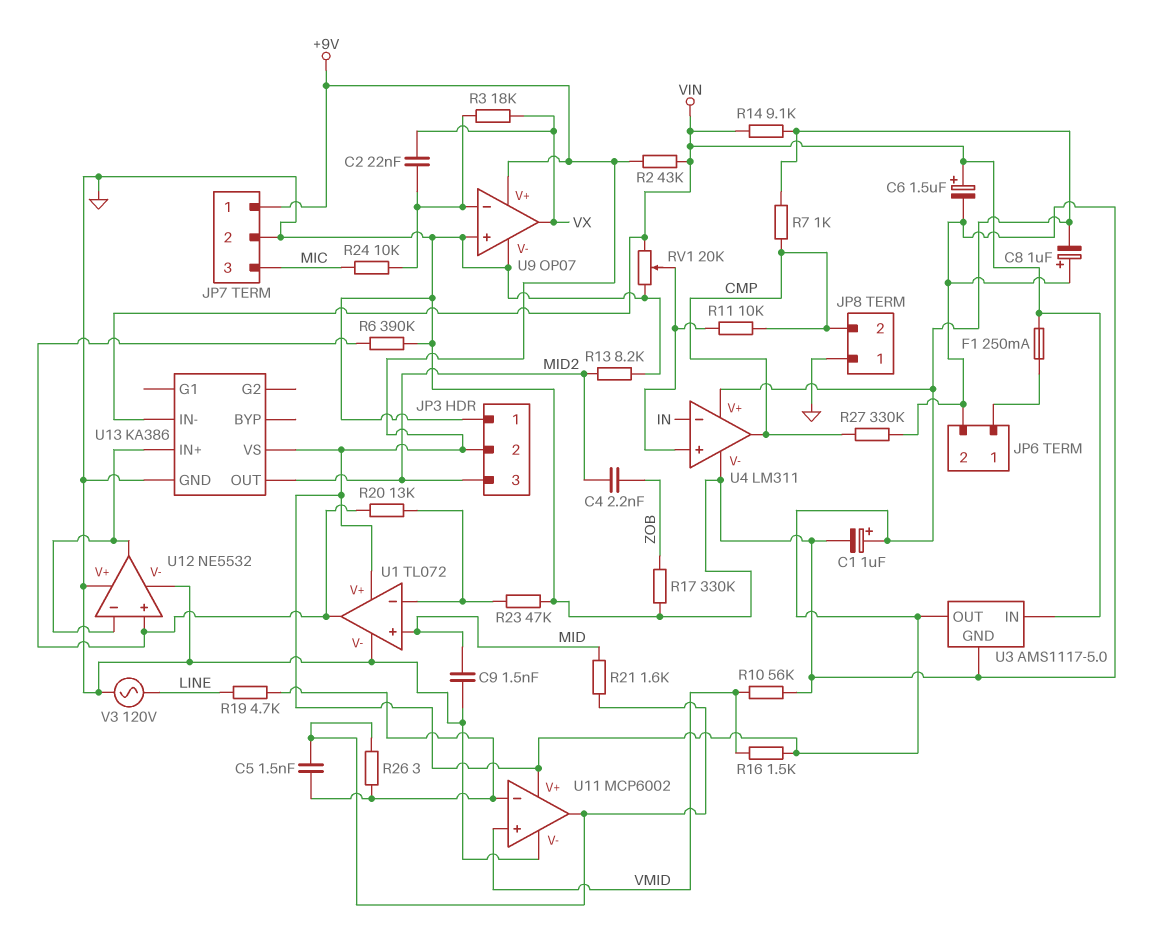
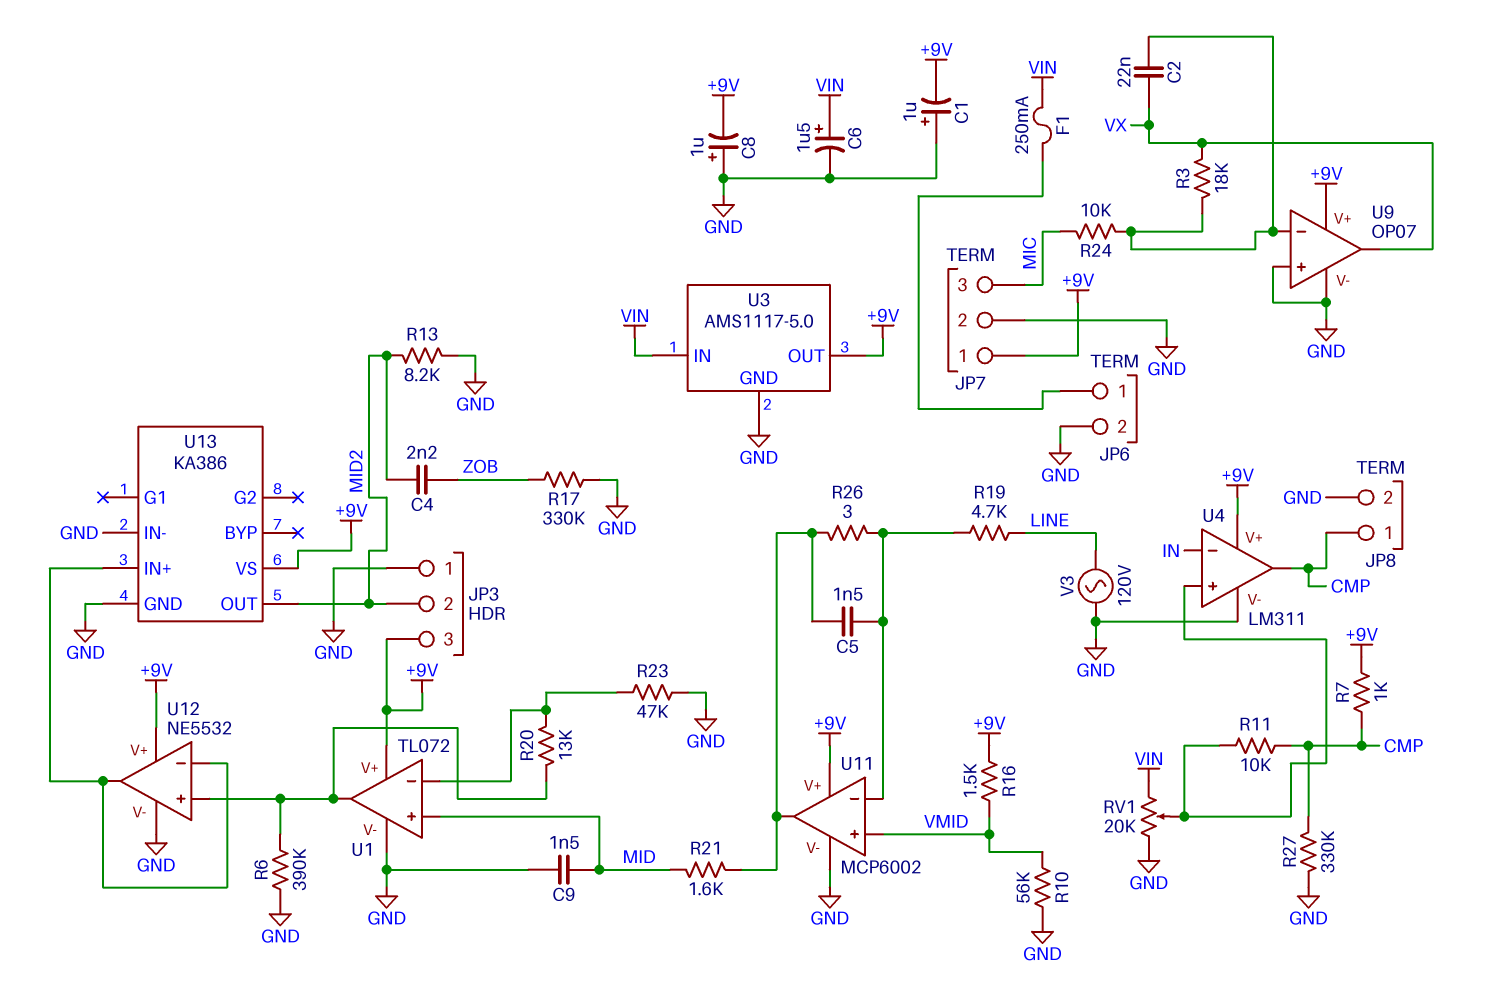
C1: 1uF (plus +9V, minus GND) -> 1uF (plus GND, minus +9V)
JP3 pin 2: +9V -> MID2
JP3 pin 3: MID2 -> +9V
JP8 pin 1: GND -> CMP
JP8 pin 2: CMP -> GND
R2: 43k (+9V, VIN) -> none
R14: 9.1k (+9V, VIN) -> none
U12 pin V+: GND -> +9V
U13 pin IN-: VIN -> GND

